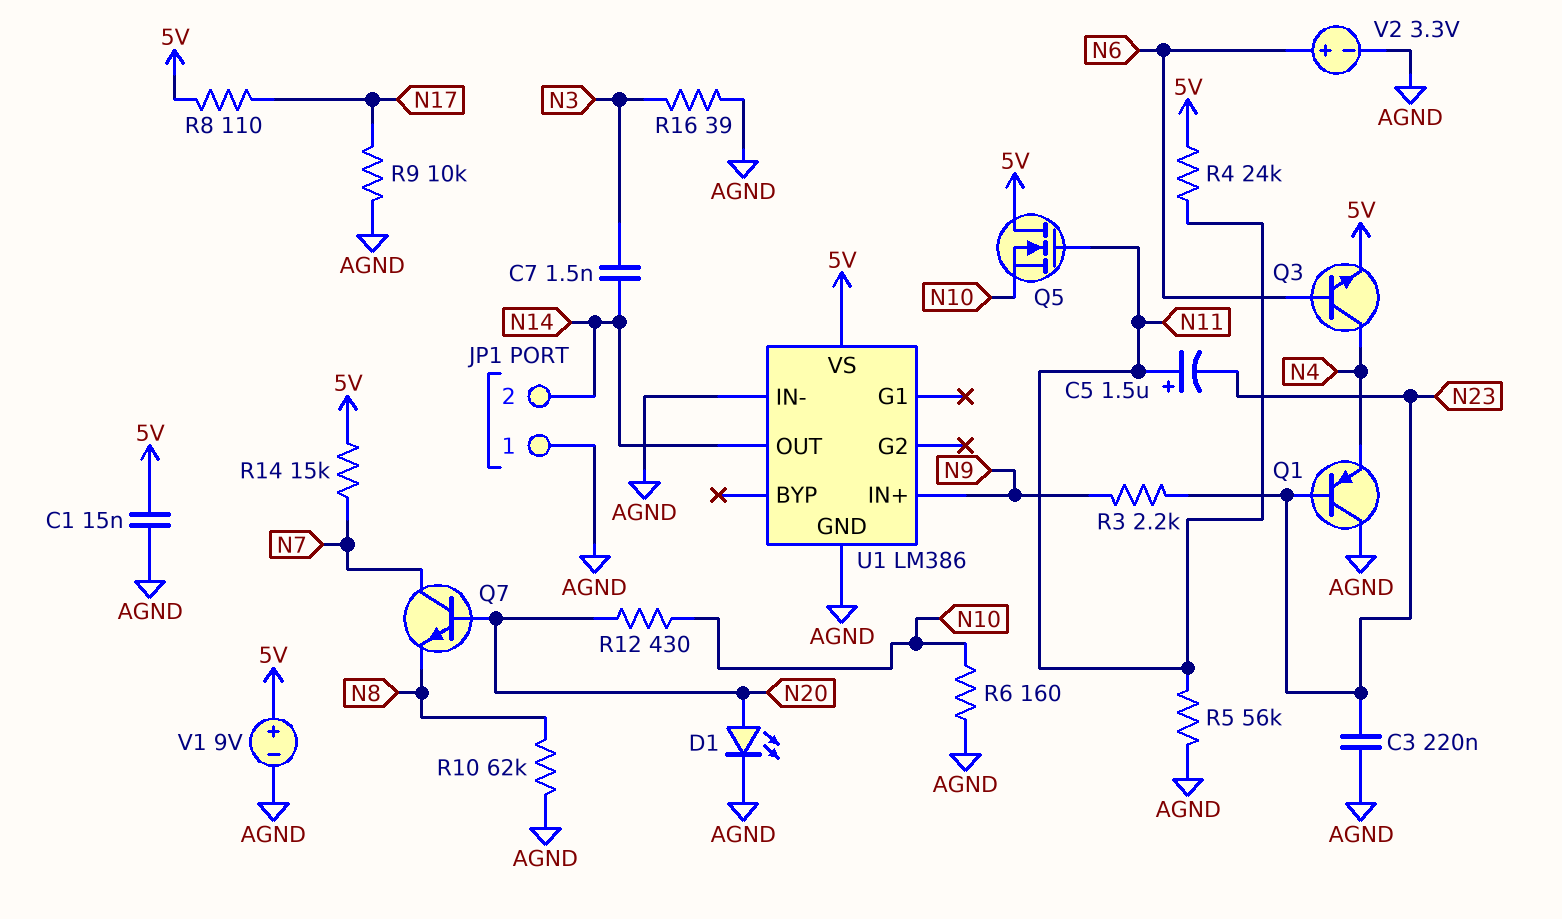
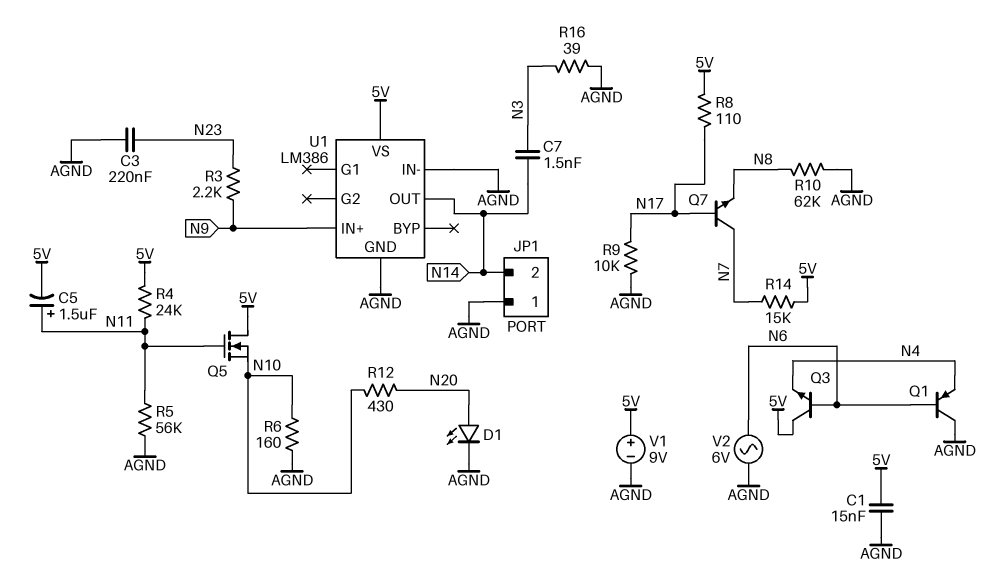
C5: 1.5uF (plus N11, minus N23) -> 1.5uF (plus N11, minus 5V)
Q1: PNP (B N23, C AGND, E N4) -> PNP (B N6, C AGND, E N4)
Q3: NPN (B N6, C N4, E 5V) -> NPN (B N6, C 5V, E N4)
Q7: NPN (B N20, C N7, E N8) -> NPN (B N17, C N7, E N8)
V2: 3.3V (plus N6, minus AGND) -> AC 6V (AGND, N6)

